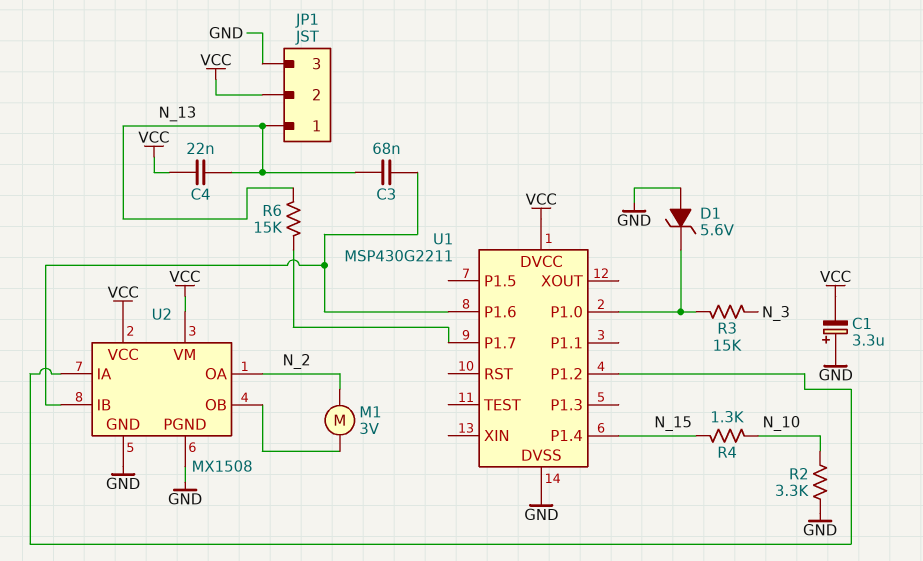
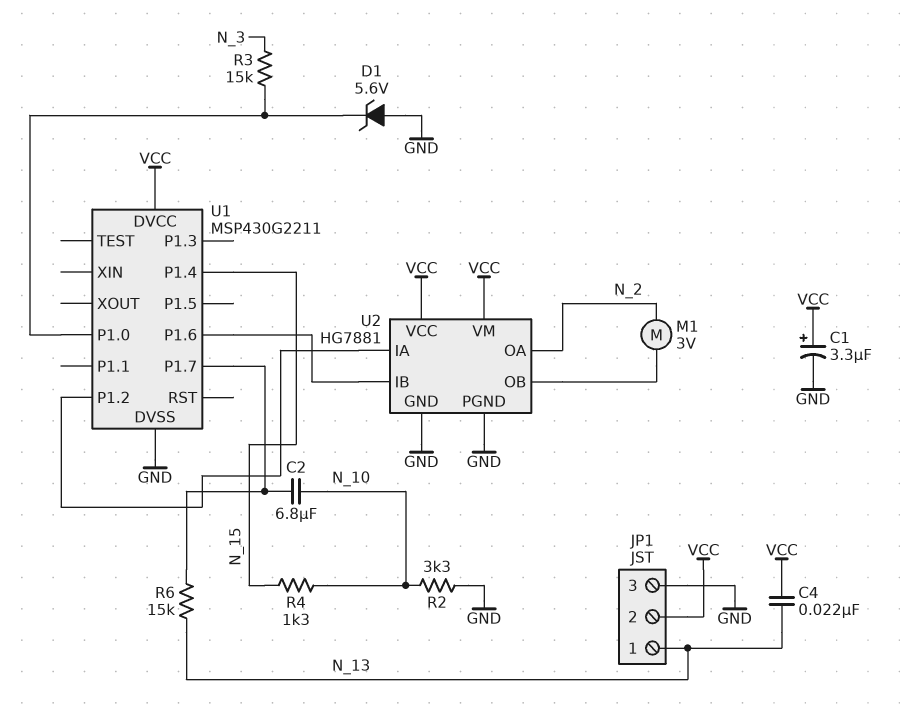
C1: 3.3uF (plus GND, minus VCC) -> 3.3uF (plus VCC, minus GND)
C2: none -> 6.8uF (N_10, U1/P1.7)
C3: 68nF (N_13, U1/P1.6) -> none
U2: MX1508 -> HG7881

